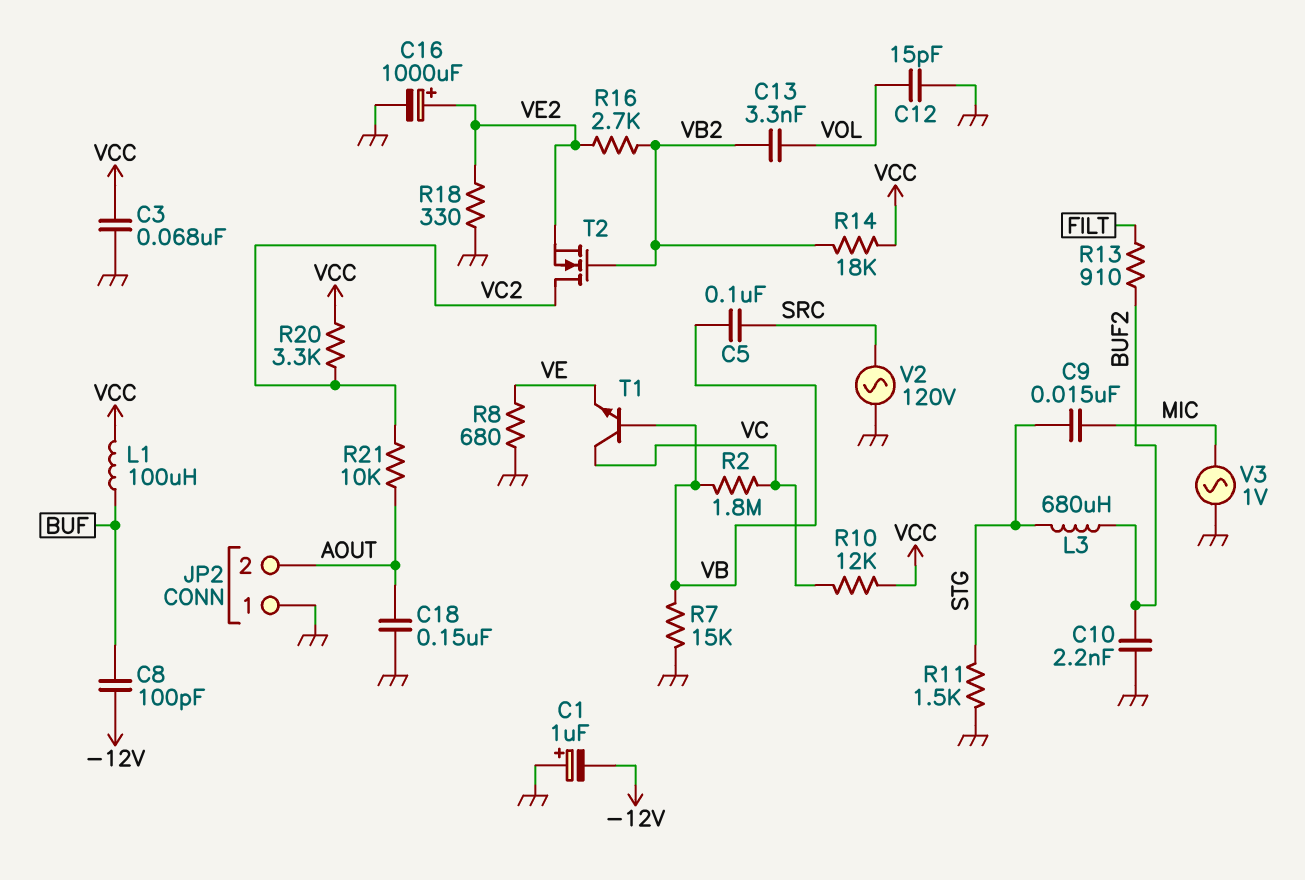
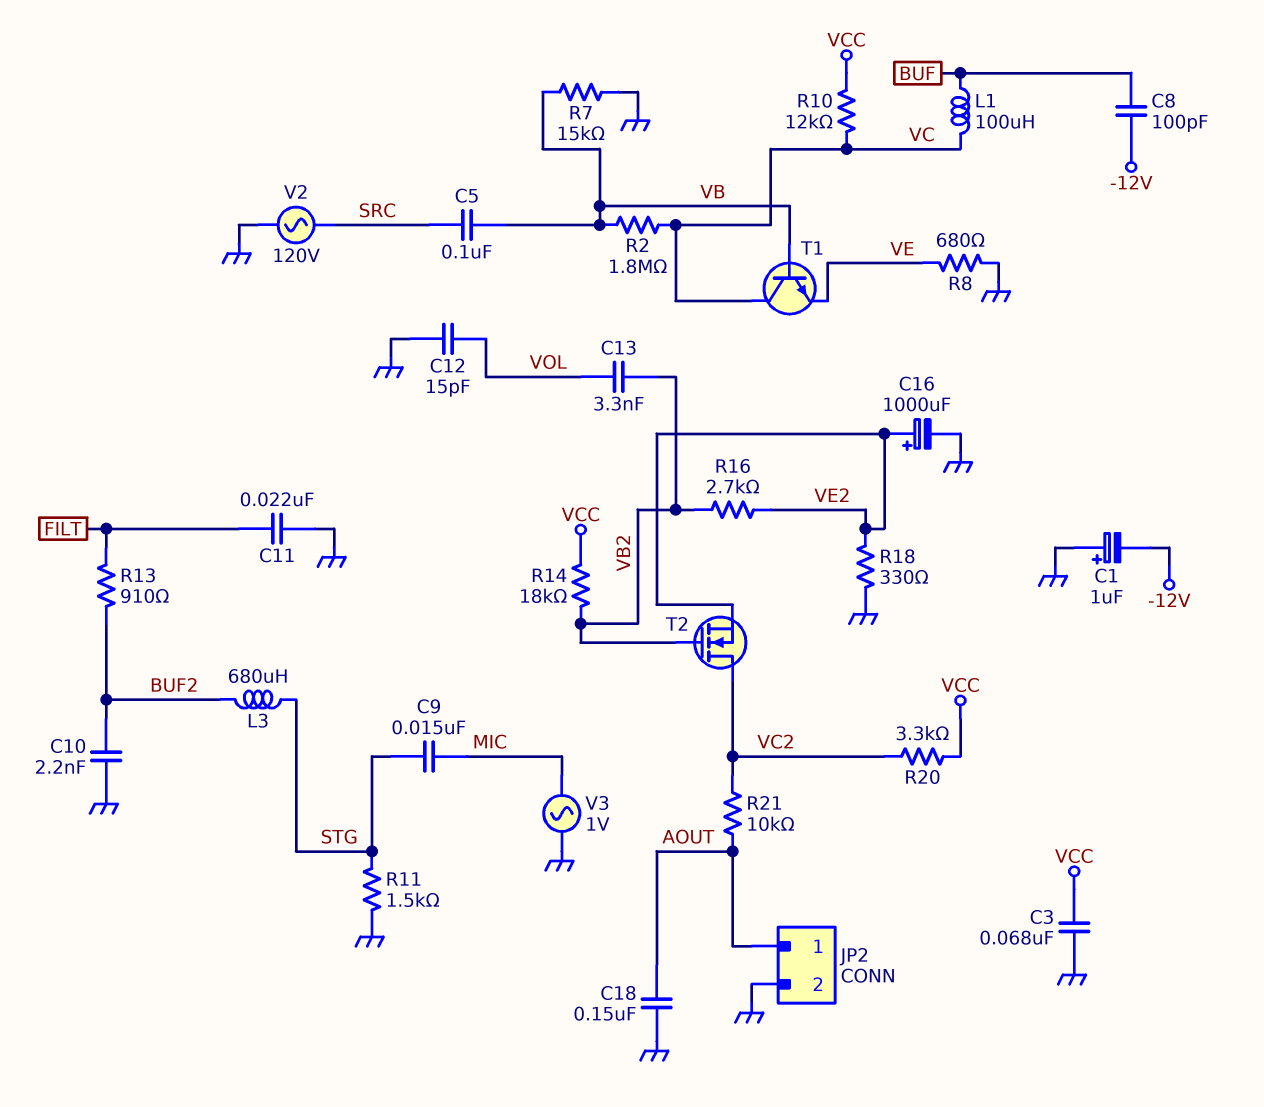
C11: none -> 22nF (FILT, GND)
JP2 pin 1: GND -> AOUT
JP2 pin 2: AOUT -> GND
L1: 100uH (BUF, VCC) -> 100uH (BUF, VC)

